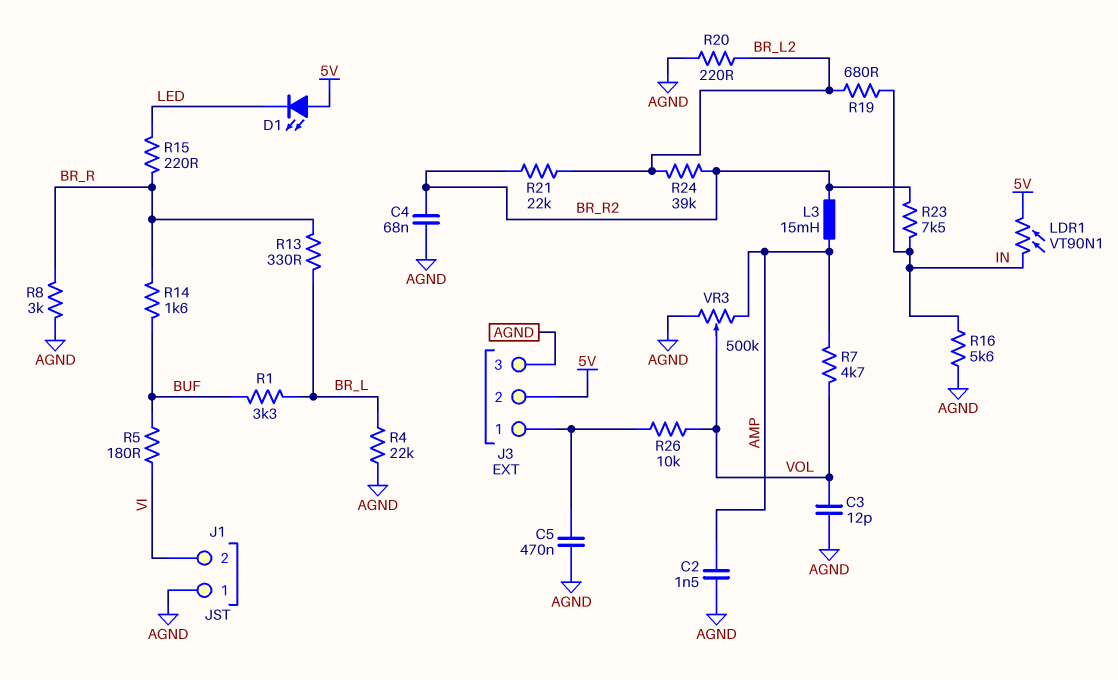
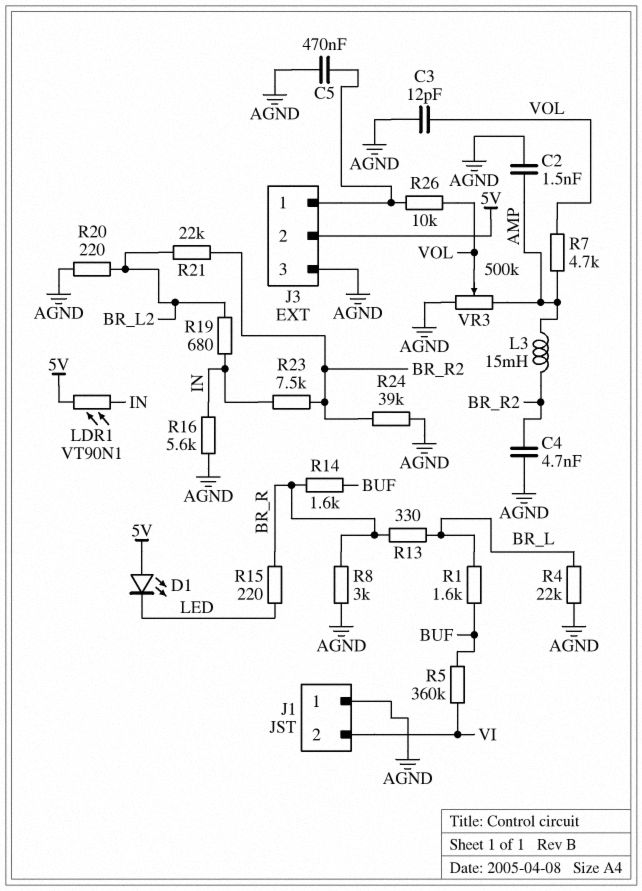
C4: 68nF (AGND, BR_R2) -> 4.7nF (AGND, BR_R2)
R1: 3.3k (BR_L, BUF) -> 1.6k (BR_L, BUF)
R5: 180 (BUF, VI) -> 360k (BUF, VI)
R24: 39k (BR_L2, BR_R2) -> 39k (AGND, BR_R2)

